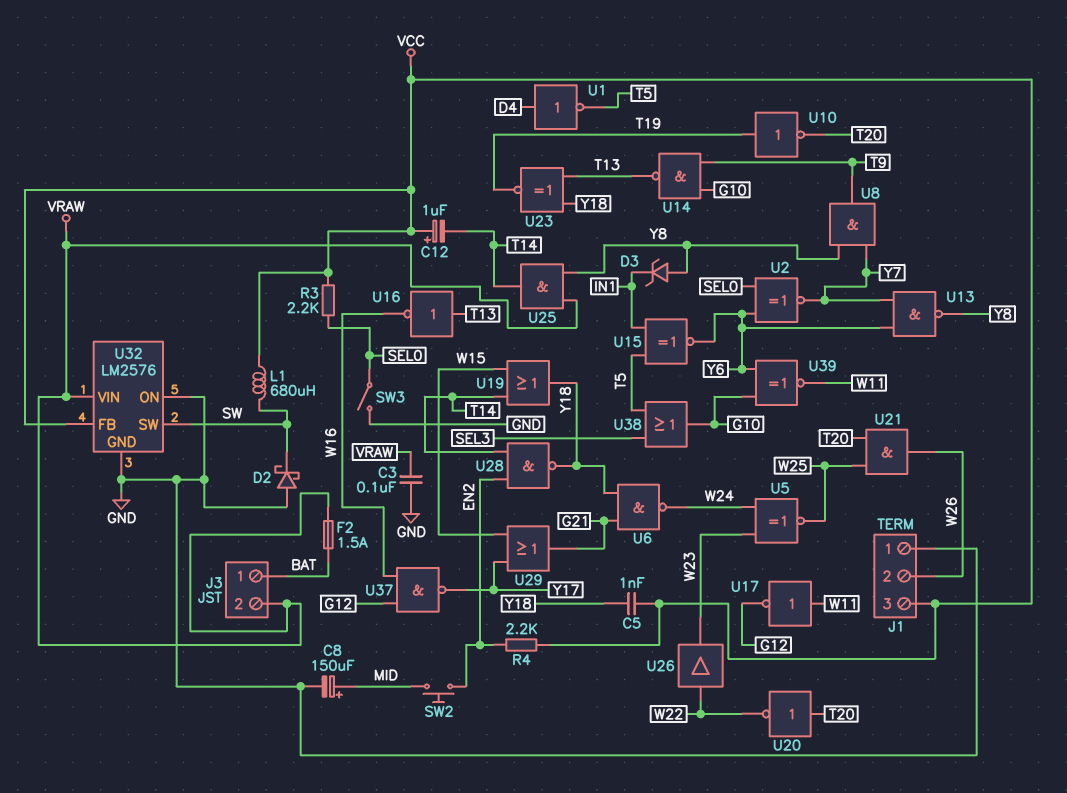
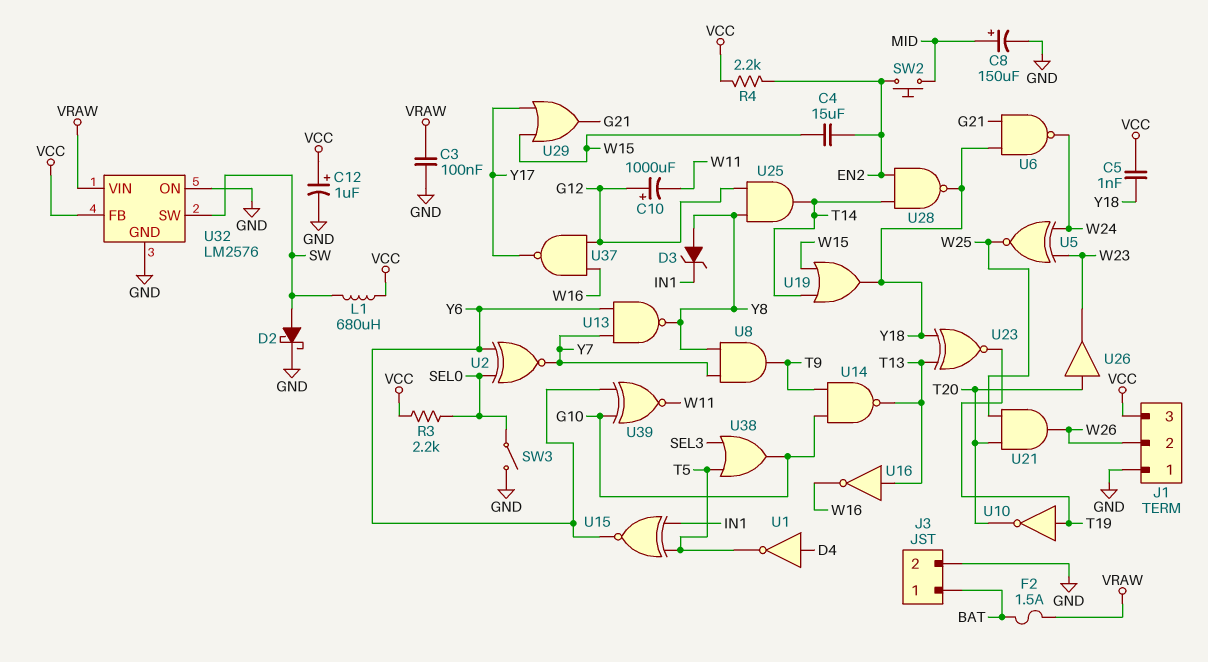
C4: none -> 15uF (EN2, W15)
C10: none -> 1000uF (plus G12, minus W11)
C12: 1uF (plus VCC, minus T14) -> 1uF (plus VCC, minus GND)
D2: schottky (A GND, K SW) -> schottky (A SW, K GND)
J3 pin 2: VRAW -> GND
U17: NOT (in W11, out G12) -> none
U20: NOT (in T20, out W22) -> none
U25: AND (in VRAW, in Y8, out T14) -> AND (in G12, in Y8, out T14)
U26: buffer (in W22, out W23) -> buffer (in T20, out W23)

